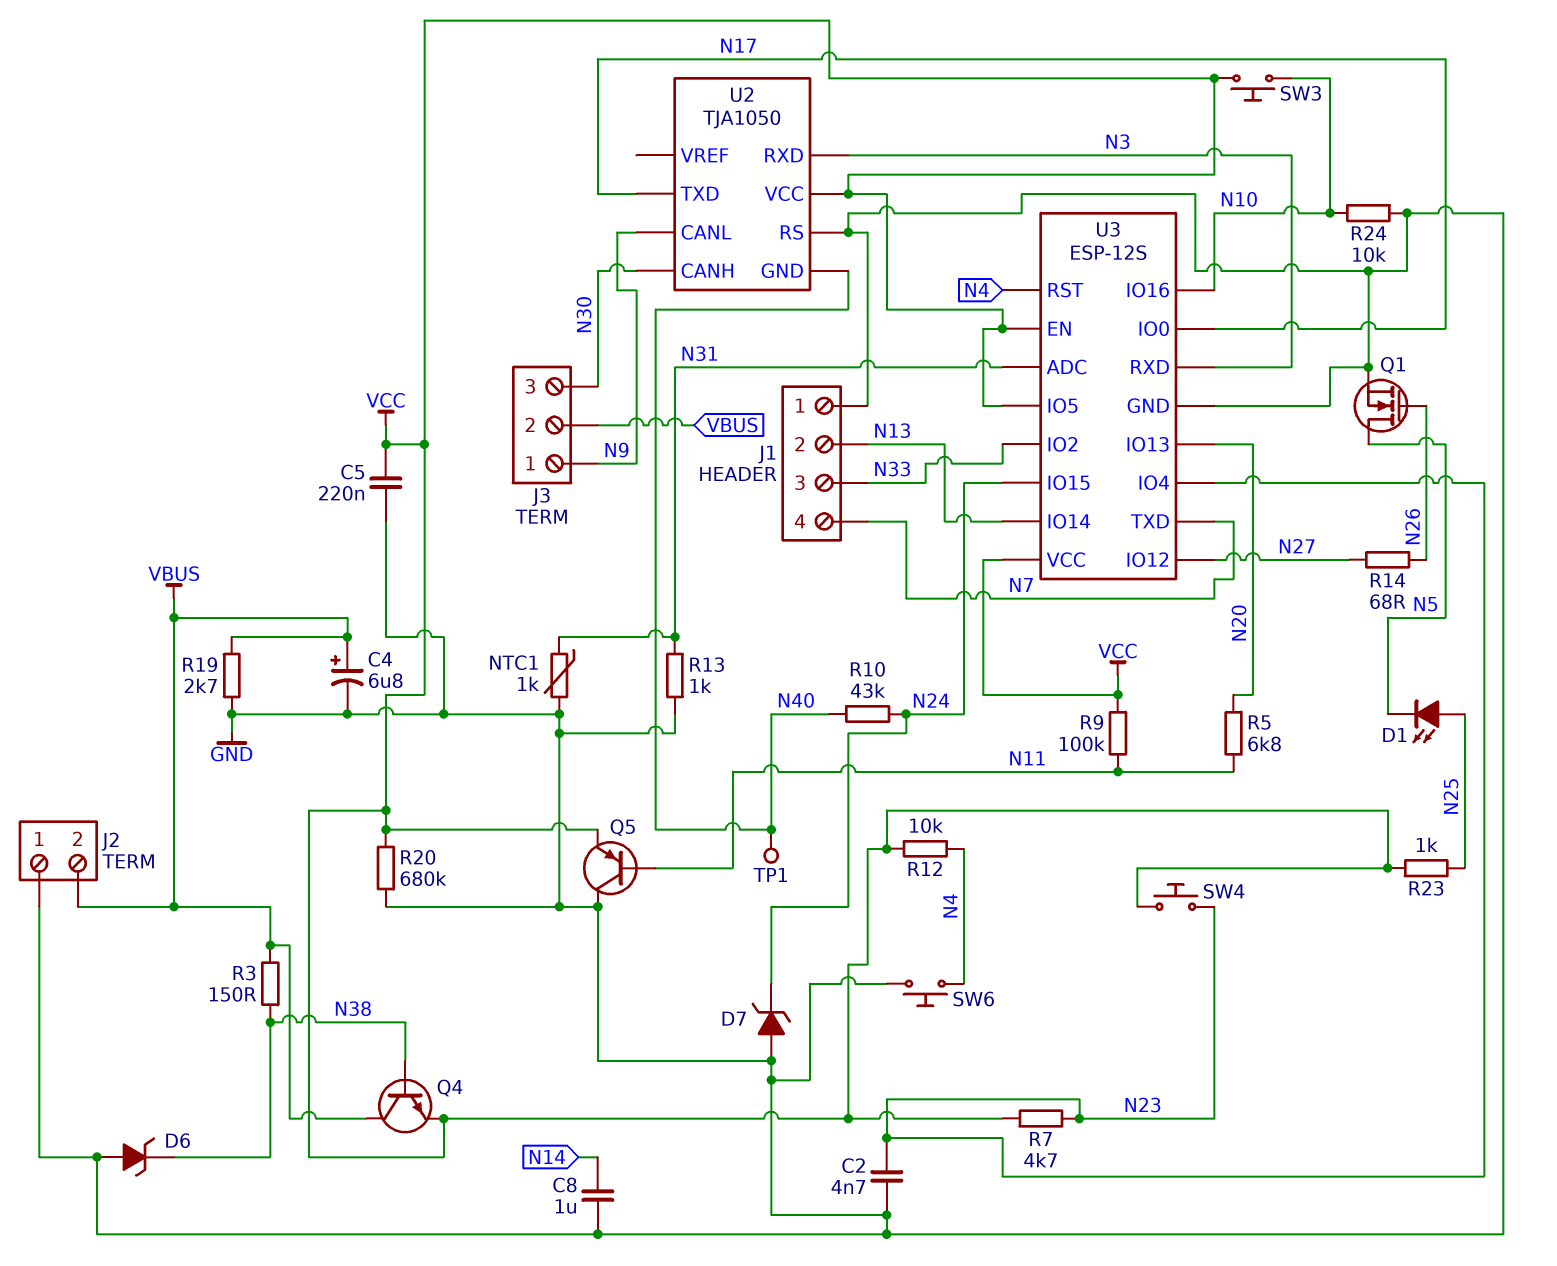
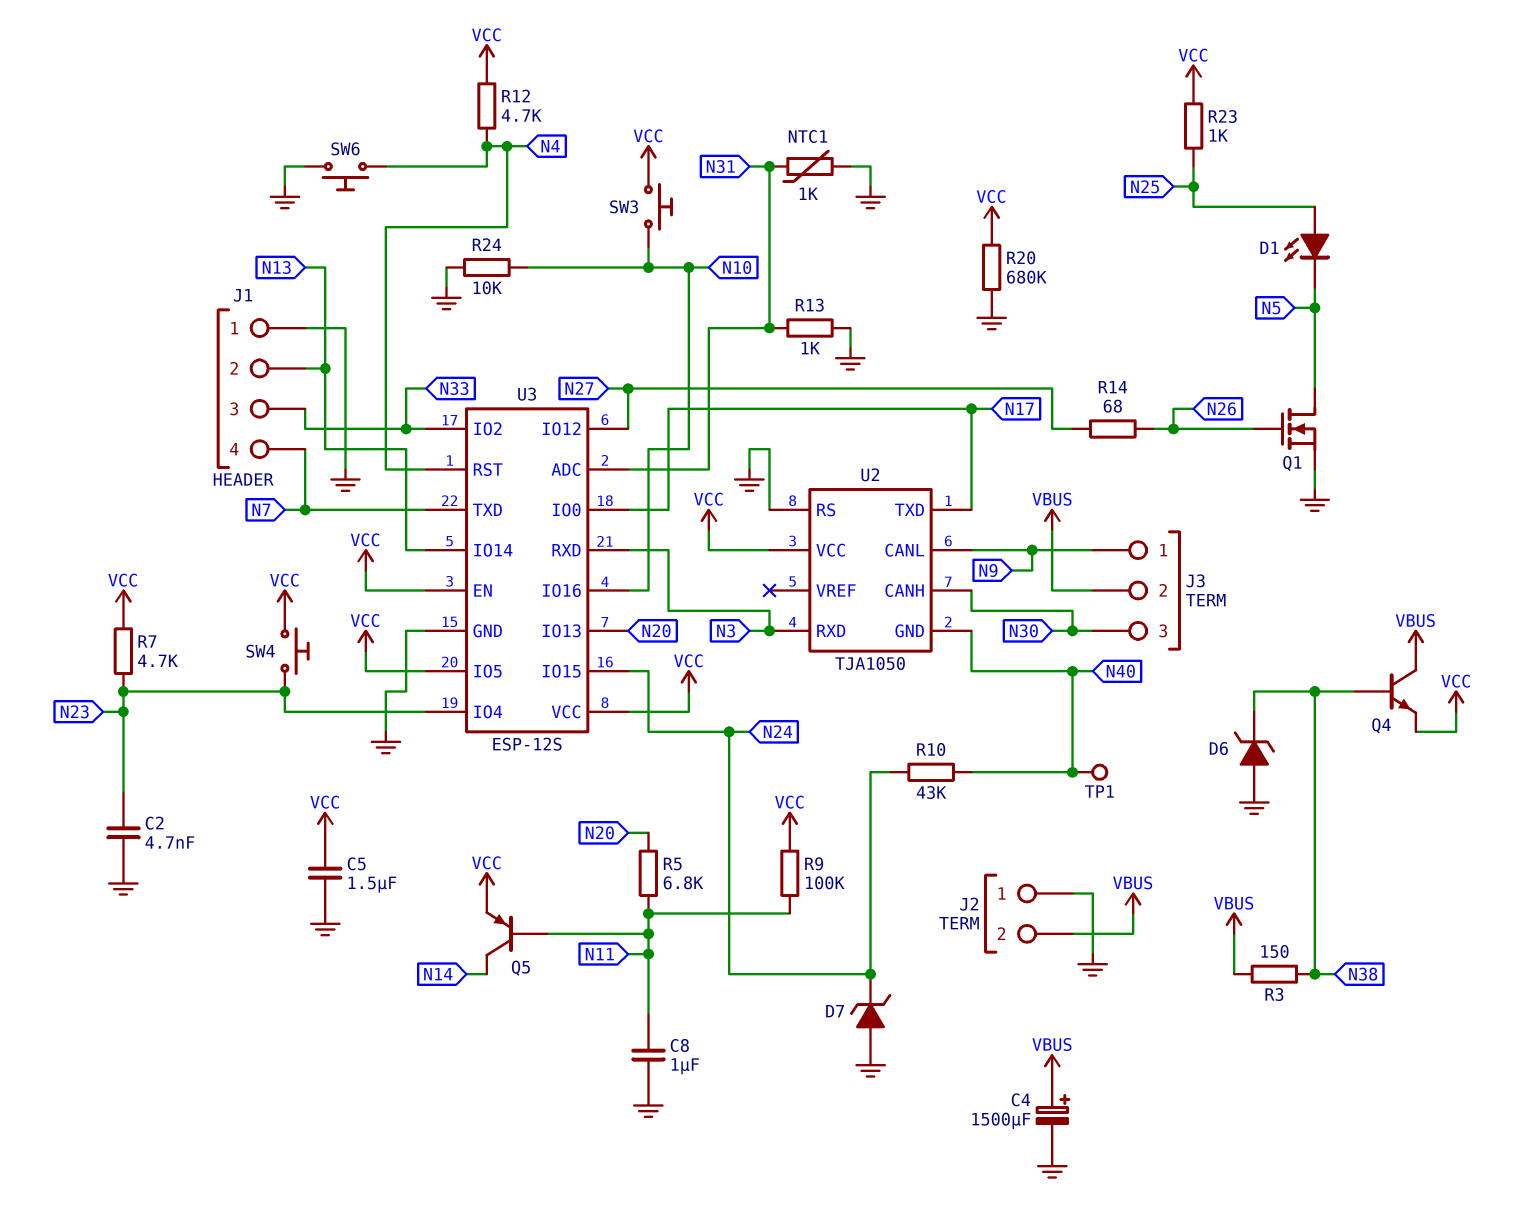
C4: 6.8uF (plus VBUS, minus GND) -> 1500uF (plus VBUS, minus GND)
C5: 220nF (GND, VCC) -> 1.5uF (GND, VCC)
C8: 1uF (GND, N14) -> 1uF (GND, N11)
Q5: PNP (B N11, C GND, E VCC) -> PNP (B N11, C N14, E VCC)
R12: 10k (N4, VCC) -> 4.7k (N4, VCC)
R19: 2.7k (GND, VBUS) -> none

